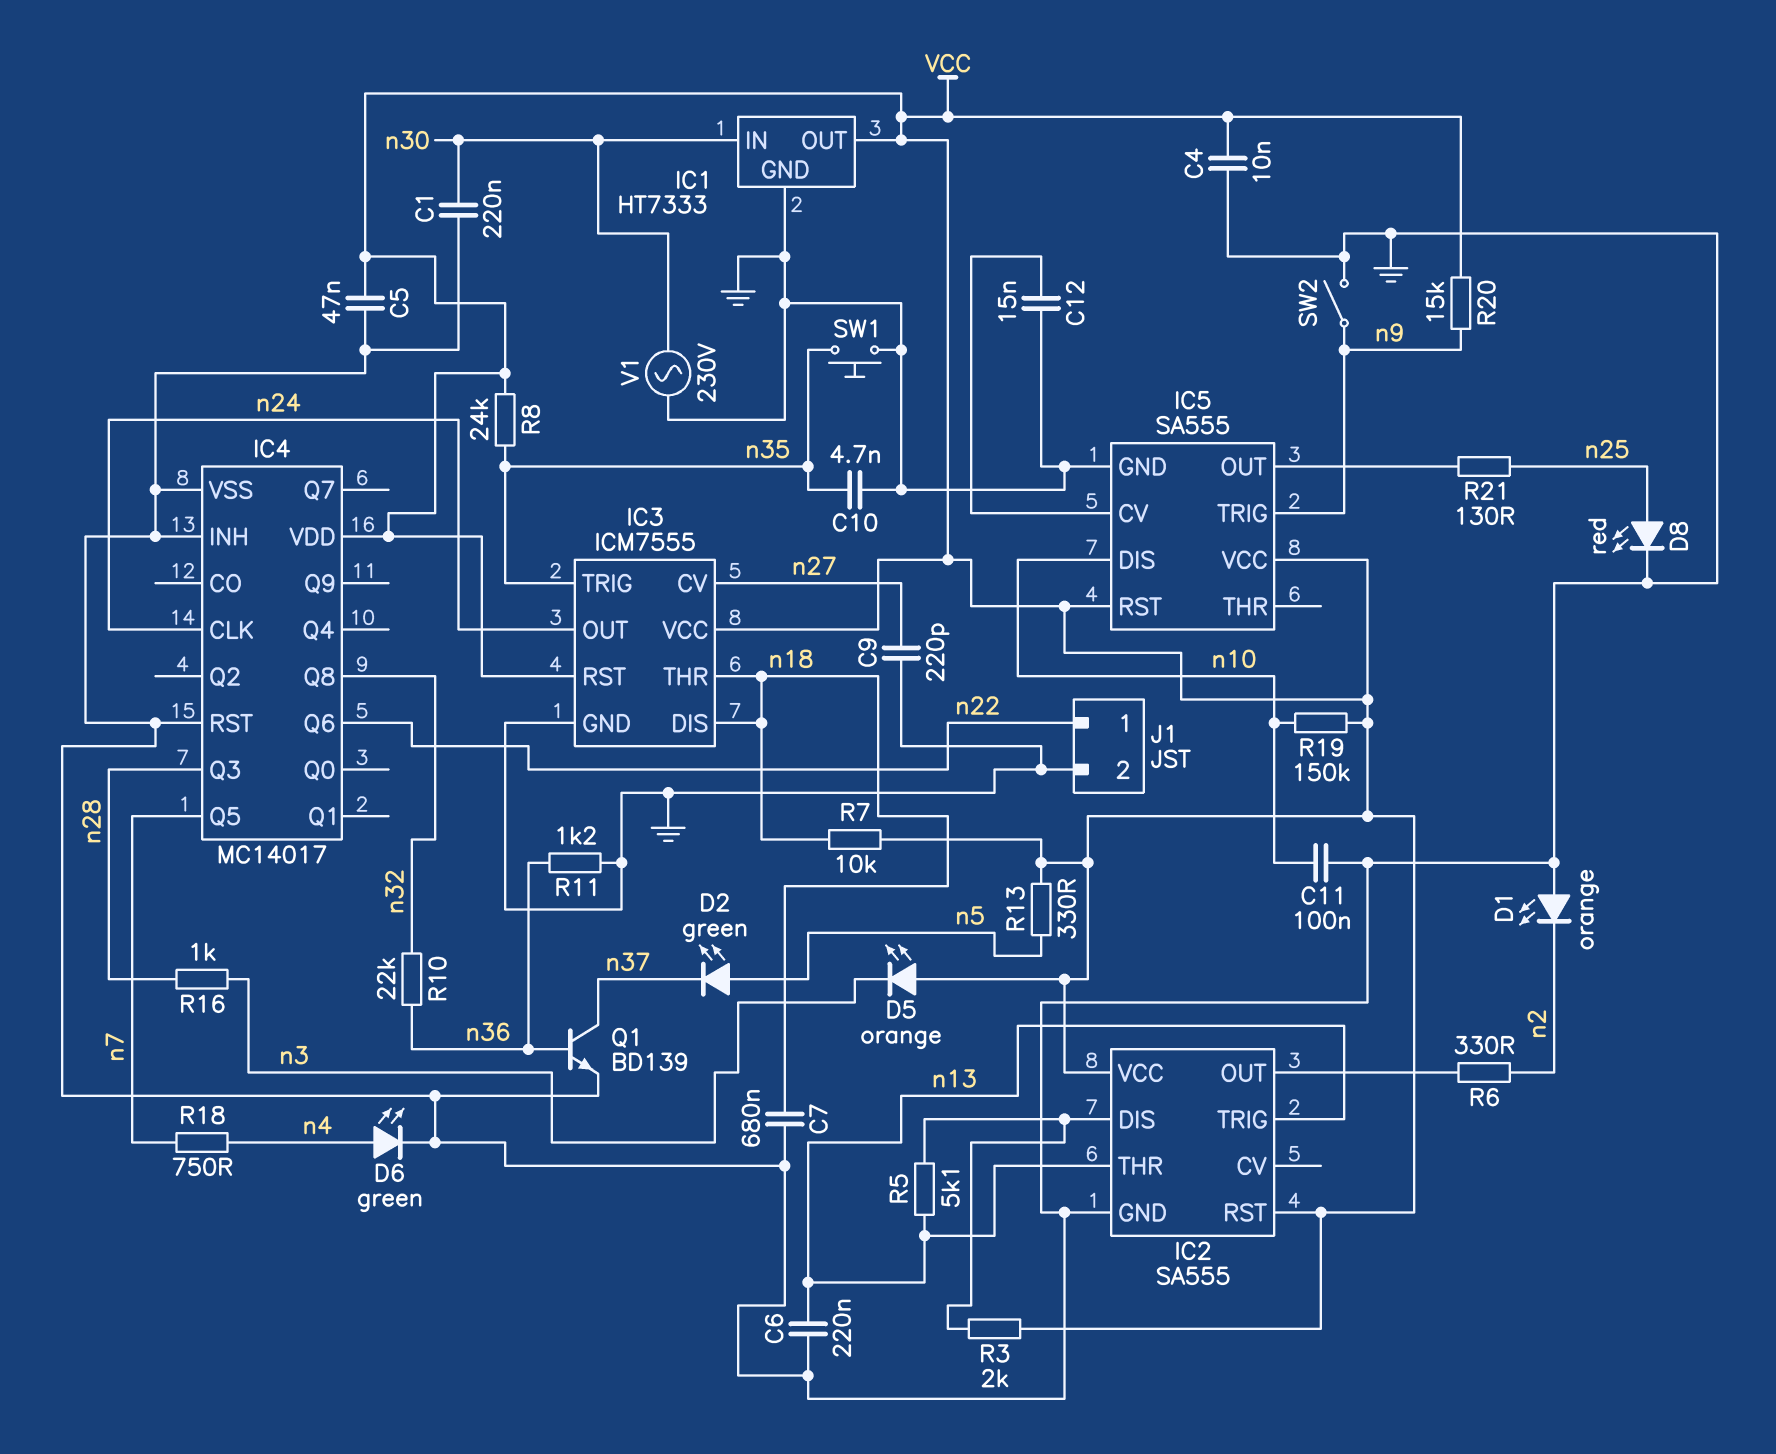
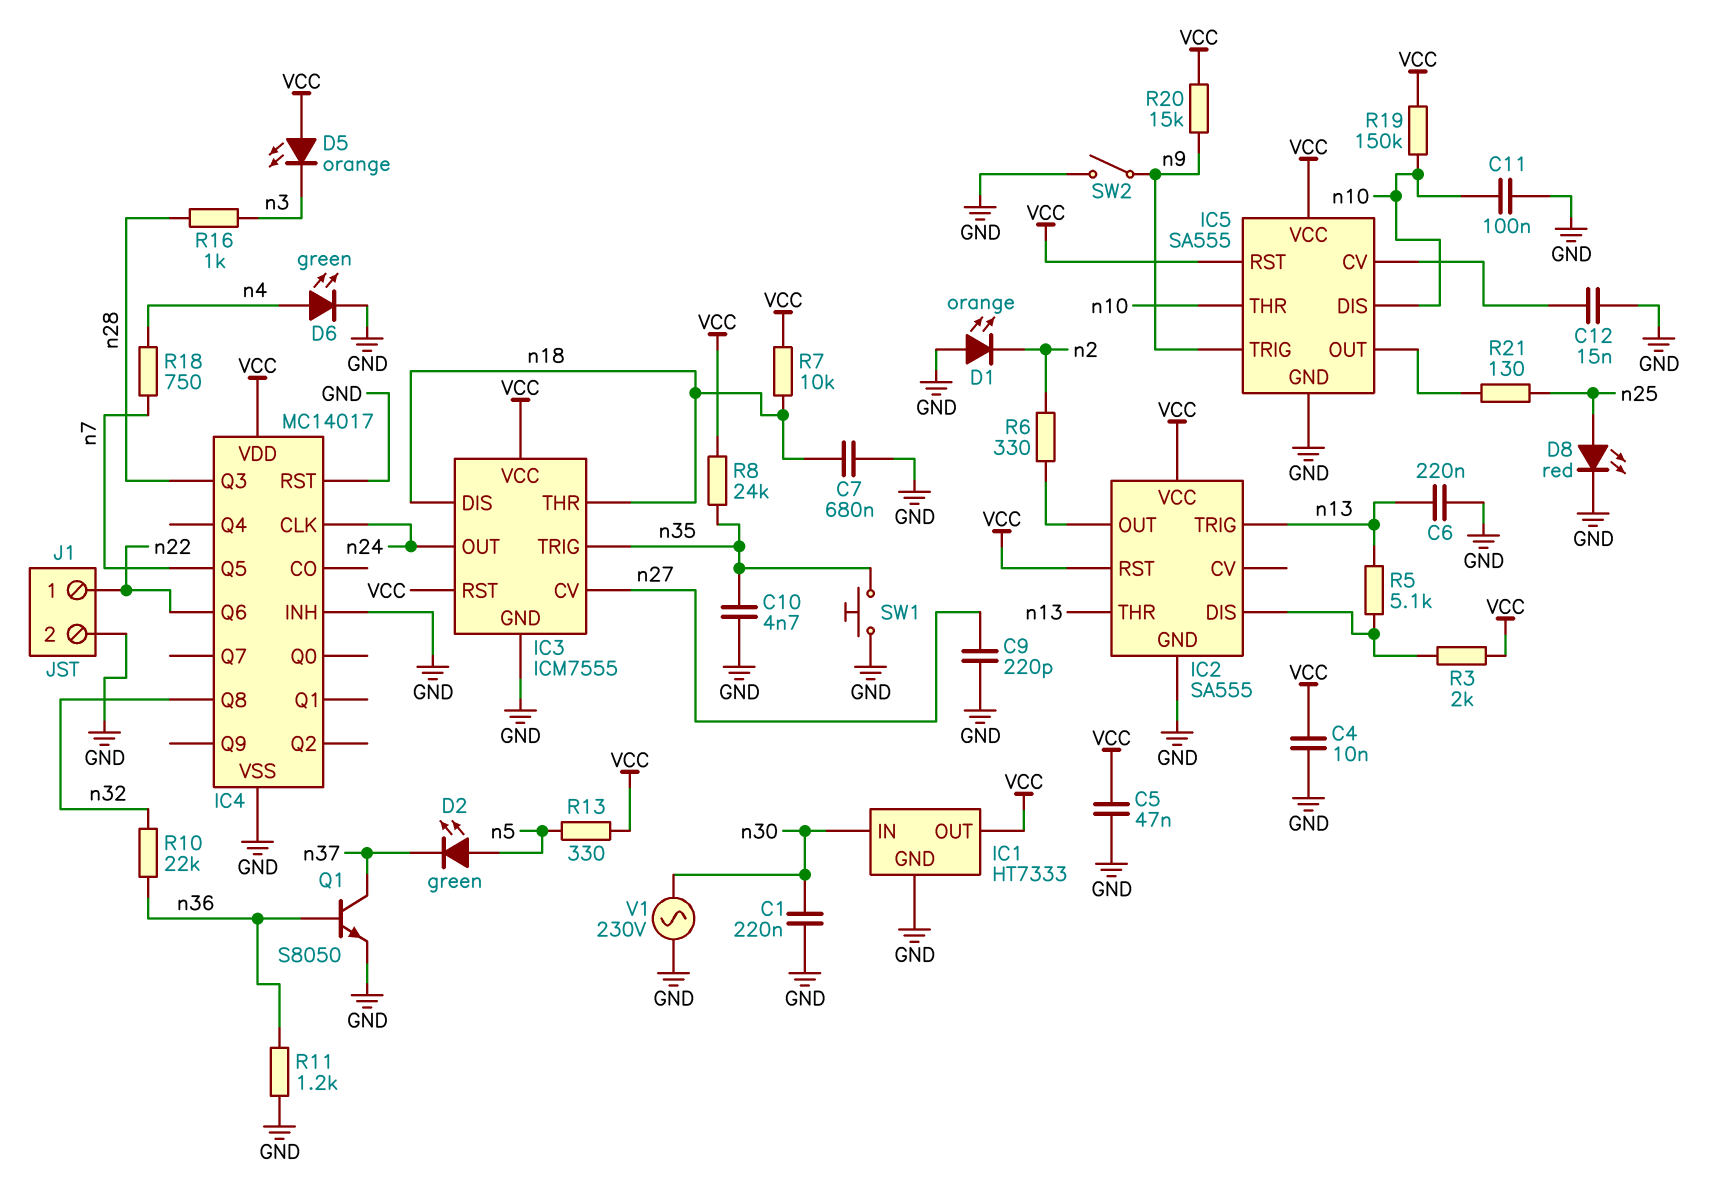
IC5 pin THR: none -> n10
Q1: NPN BD139 (B n36, C n37, E GND) -> NPN S8050 (B n36, C n37, E GND)

